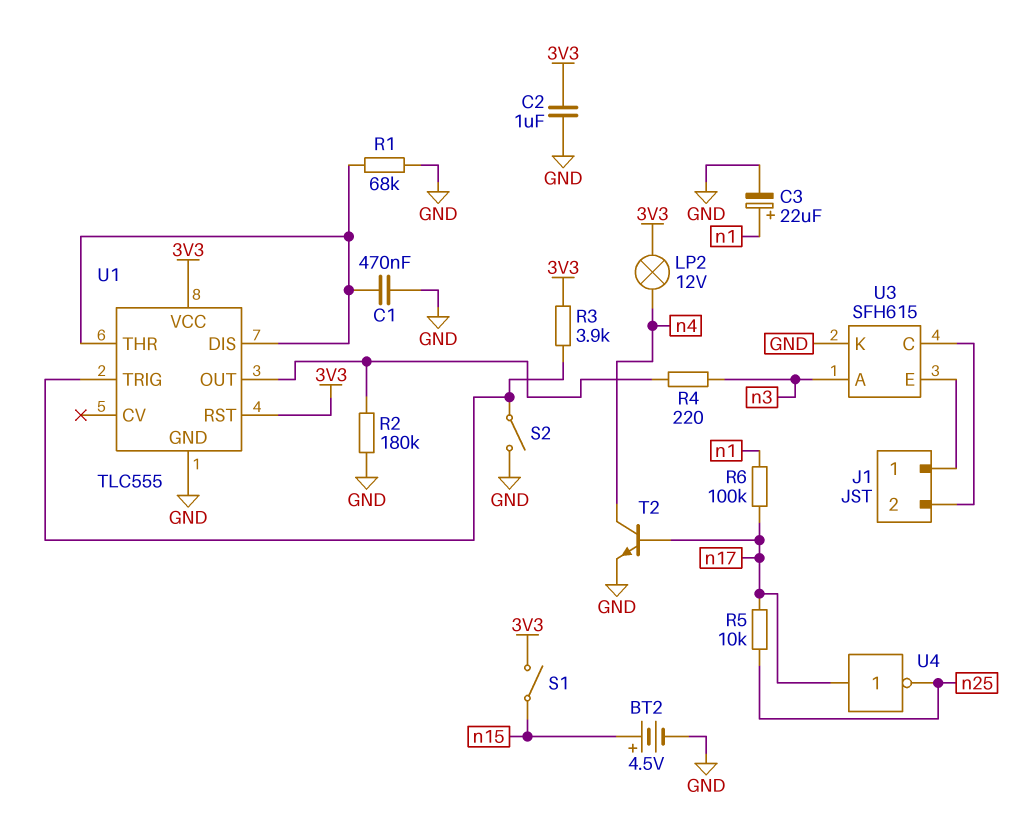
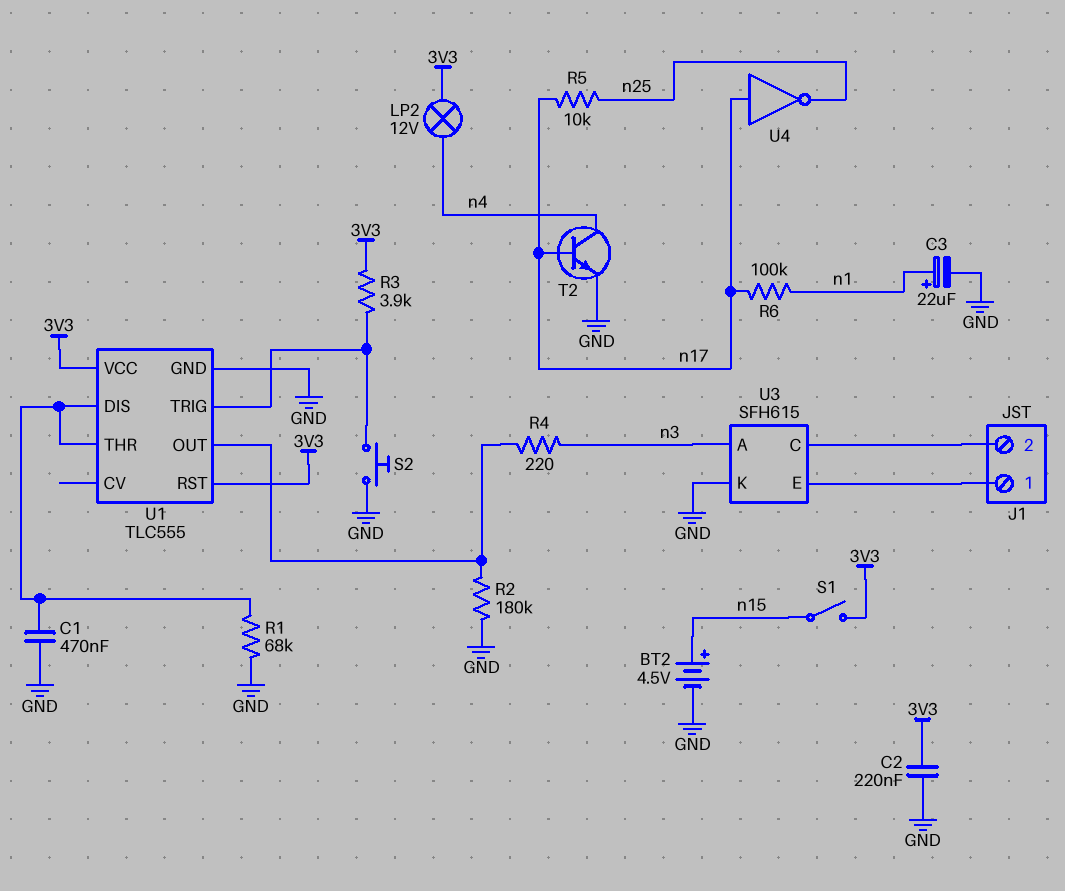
C2: 1uF (3V3, GND) -> 220nF (3V3, GND)
S2: switch (GND, U1/TRIG) -> button (GND, U1/TRIG)

